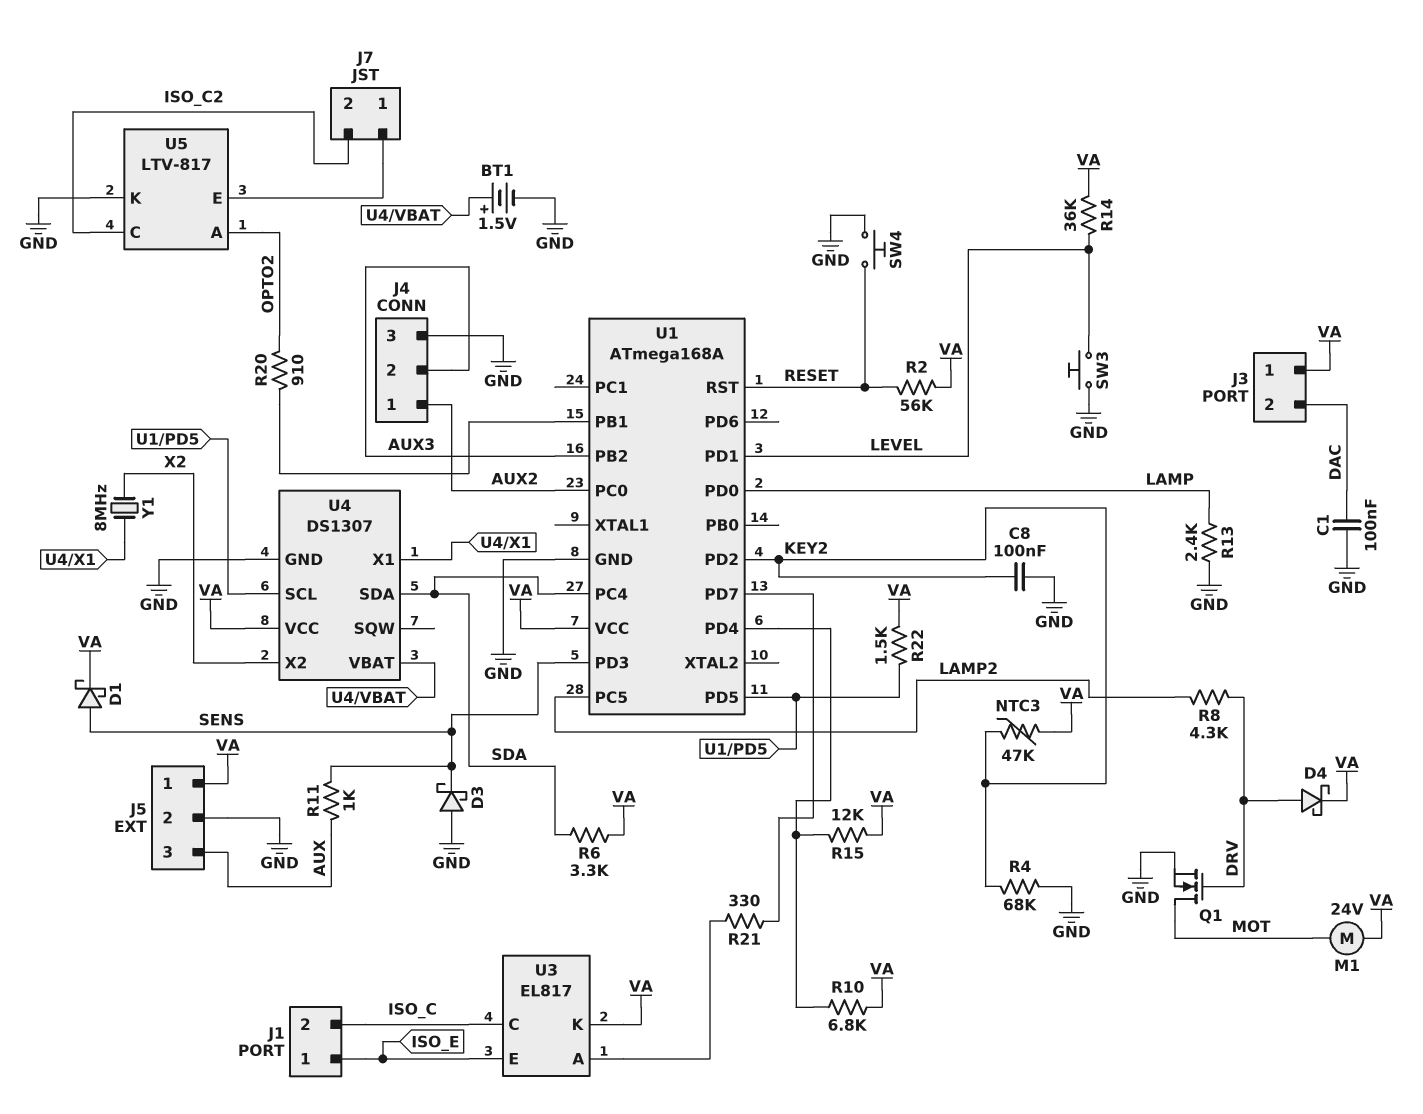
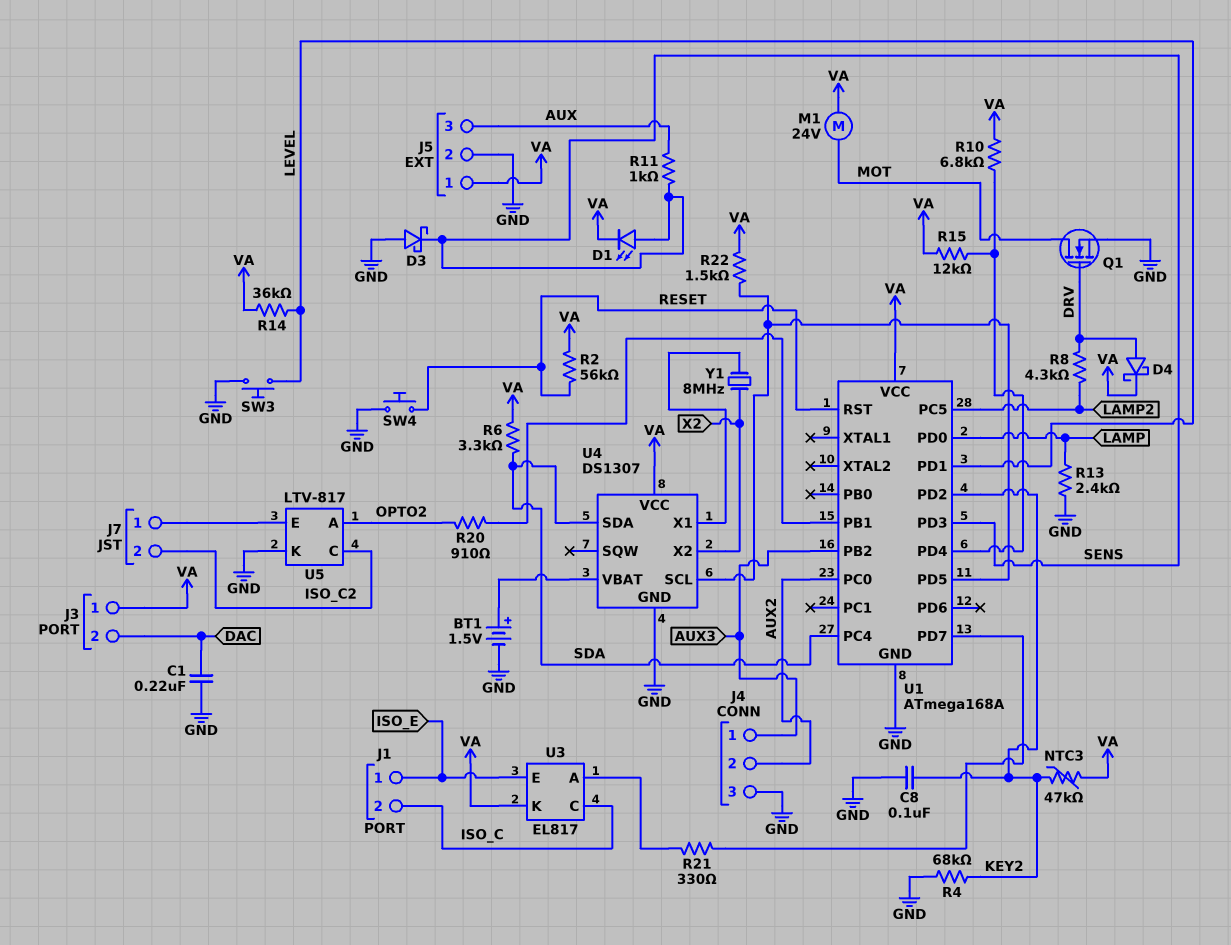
C1: 100nF (DAC, GND) -> 220nF (DAC, GND)
D1: schottky (A SENS, K VA) -> LED (A SENS, K VA)
J4 pin 1: AUX2 -> AUX3
J4 pin 2: AUX3 -> AUX2

